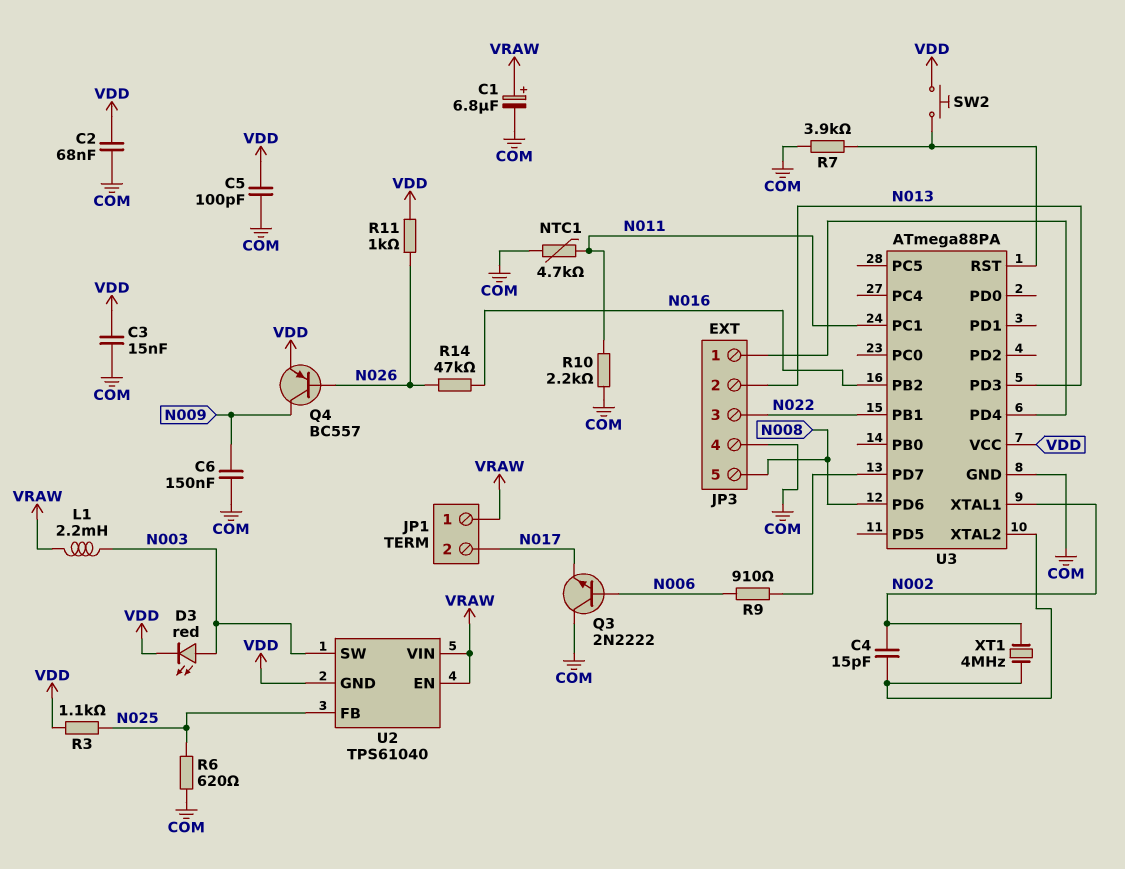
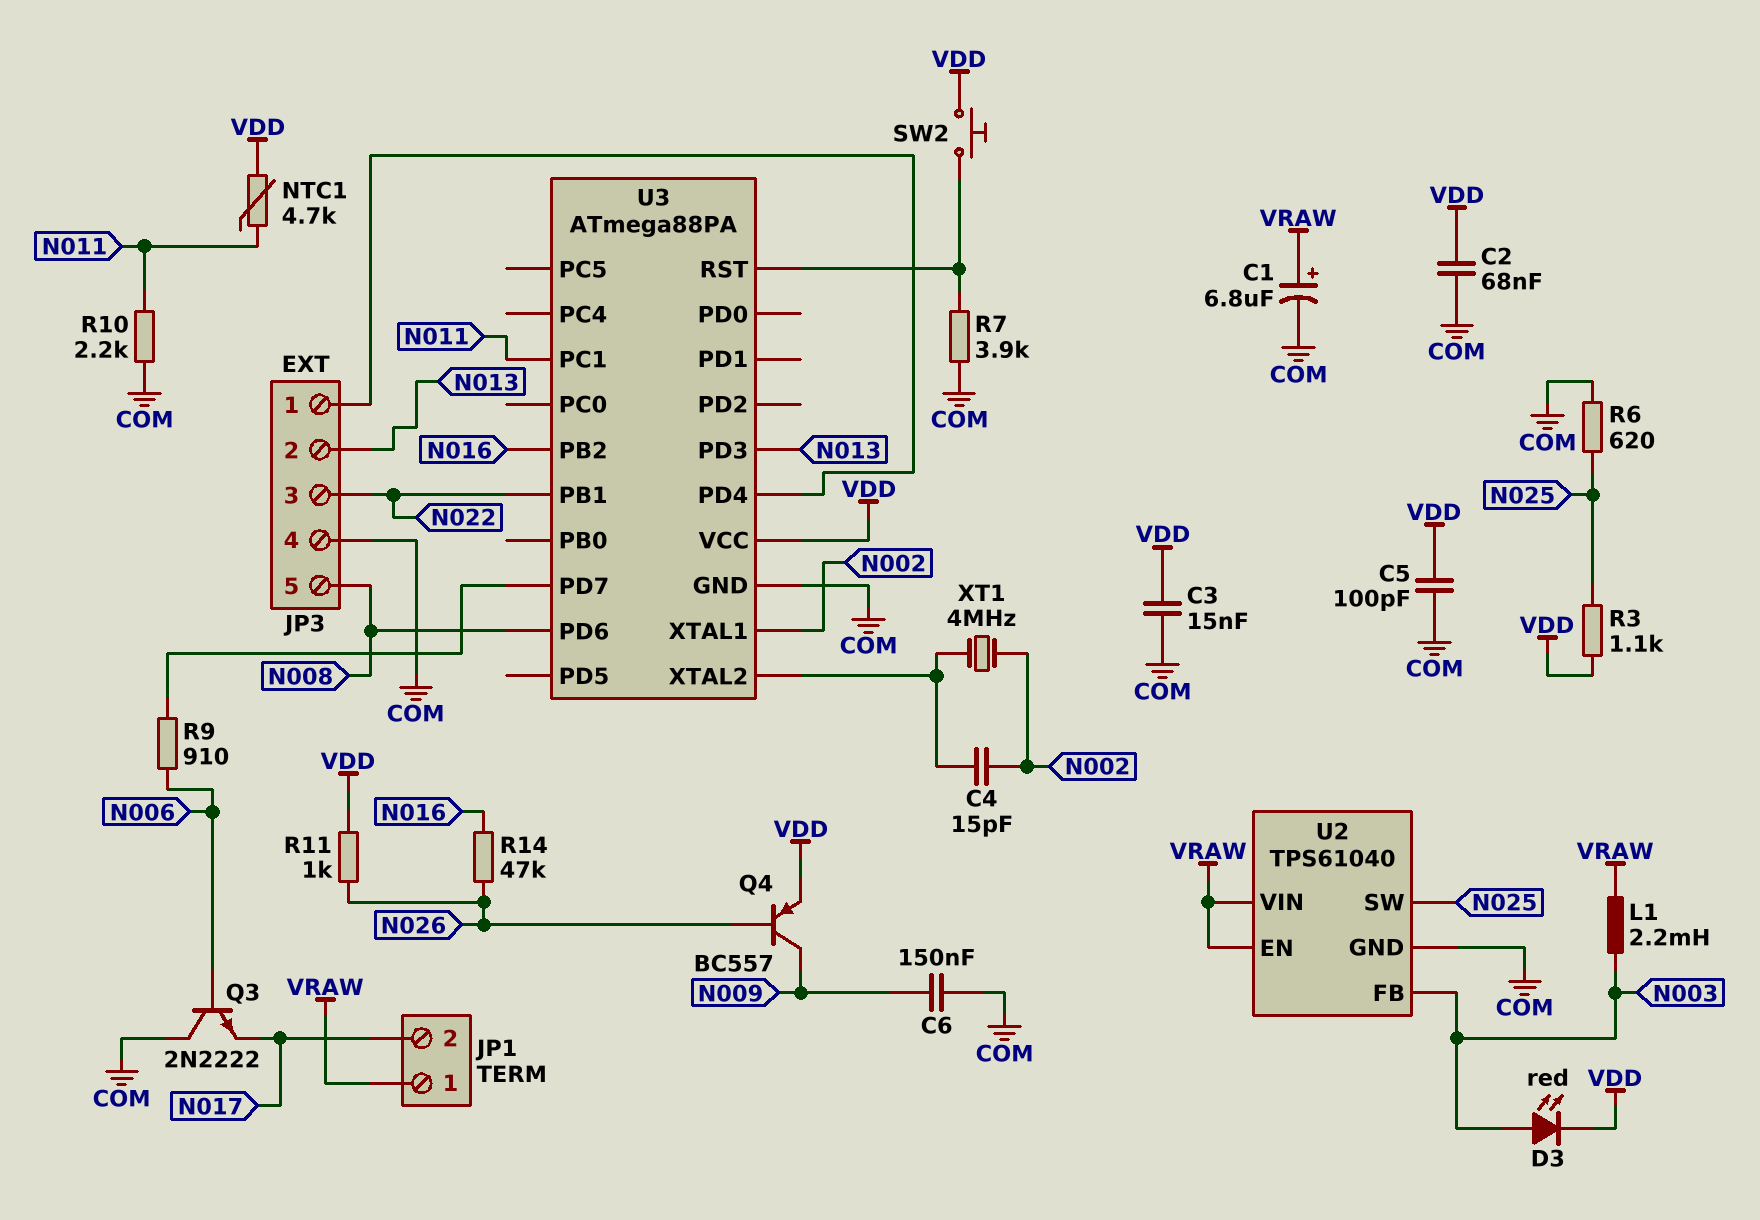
NTC1: 4.7k (COM, N011) -> 4.7k (N011, VDD)
U2 pin FB: N025 -> N003
U2 pin GND: VDD -> COM
U2 pin SW: N003 -> N025

